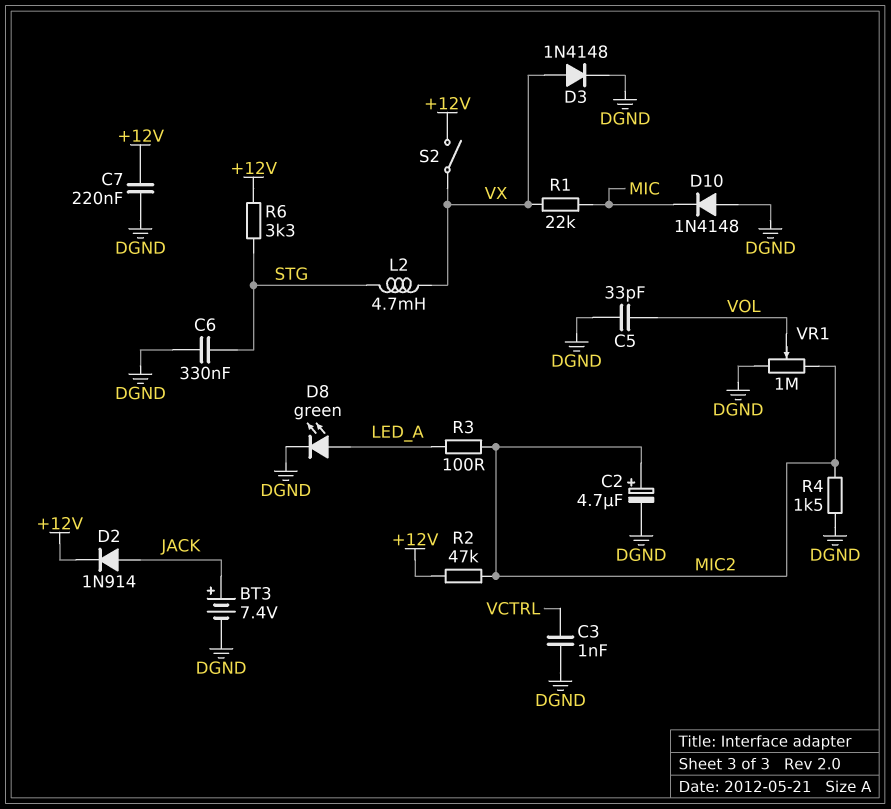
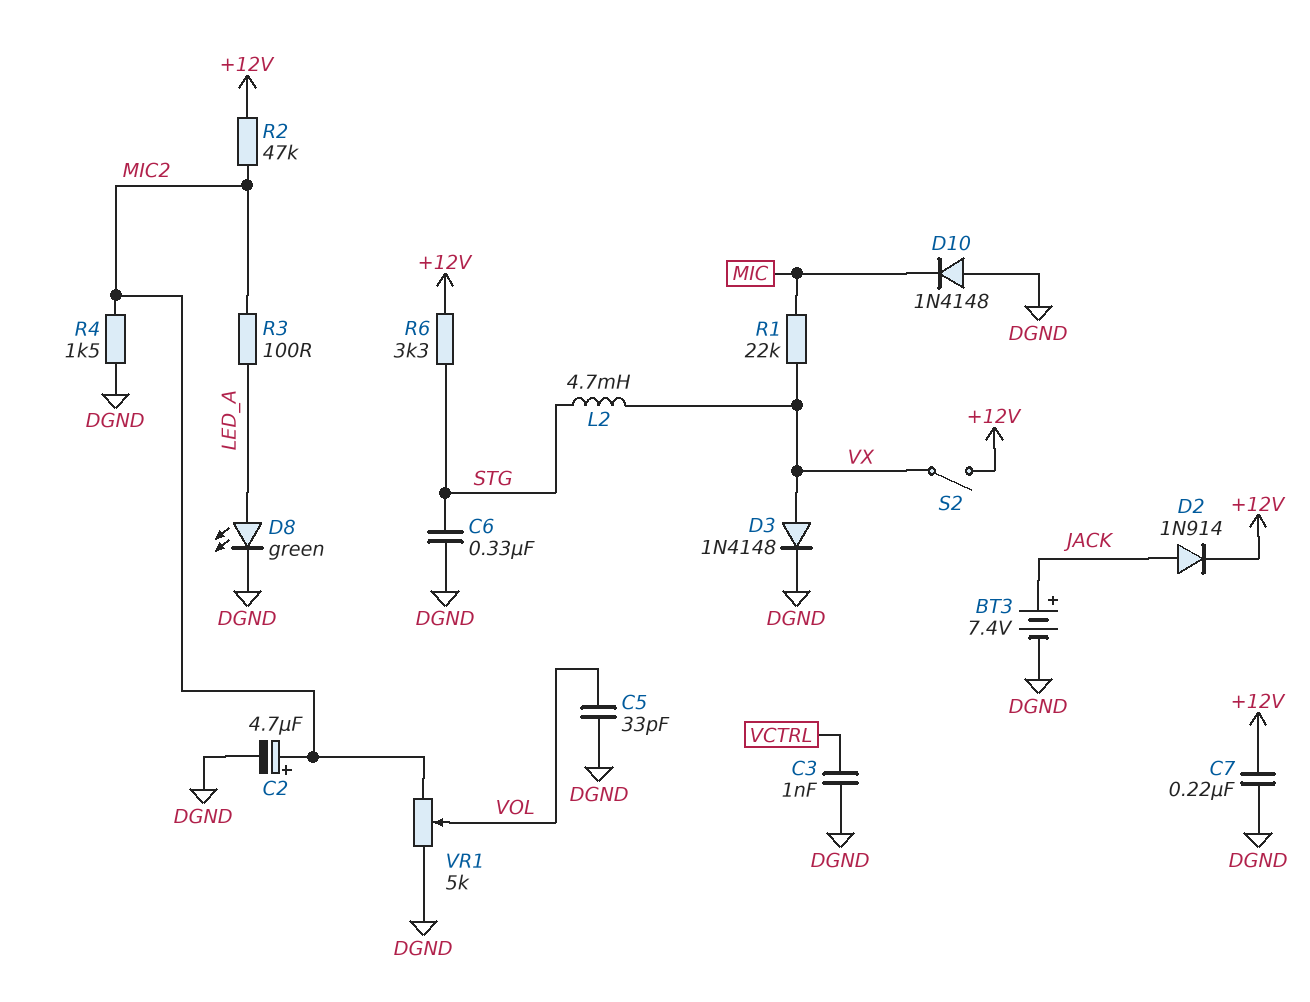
VR1: 1M (DGND, MIC2, wiper VOL) -> 5k (DGND, MIC2, wiper VOL)

